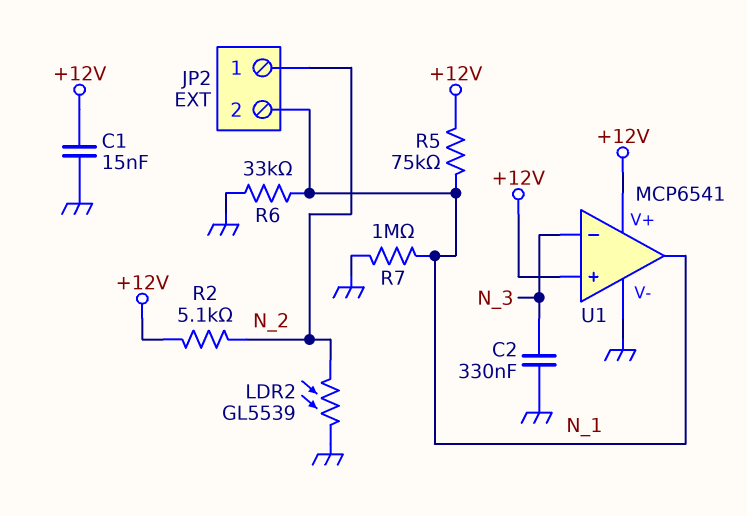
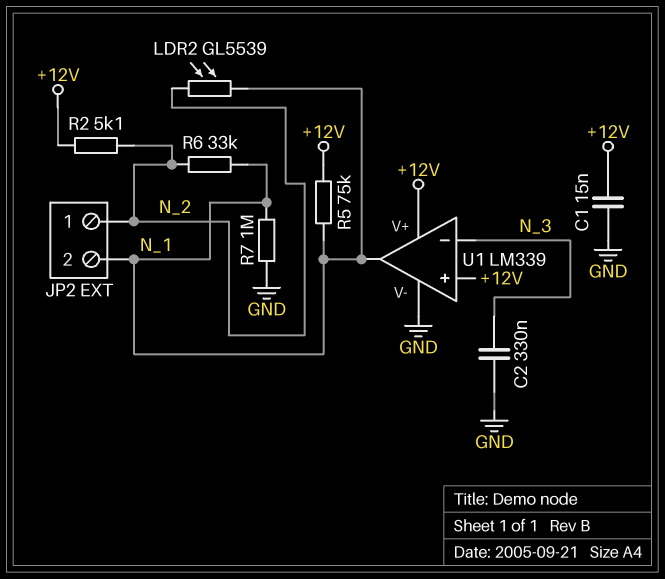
LDR2: GL5539 (GND, N_2) -> GL5539 (N_1, N_2)
R6: 33k (GND, N_1) -> 33k (N_1, N_2)
U1: MCP6541 -> LM339

